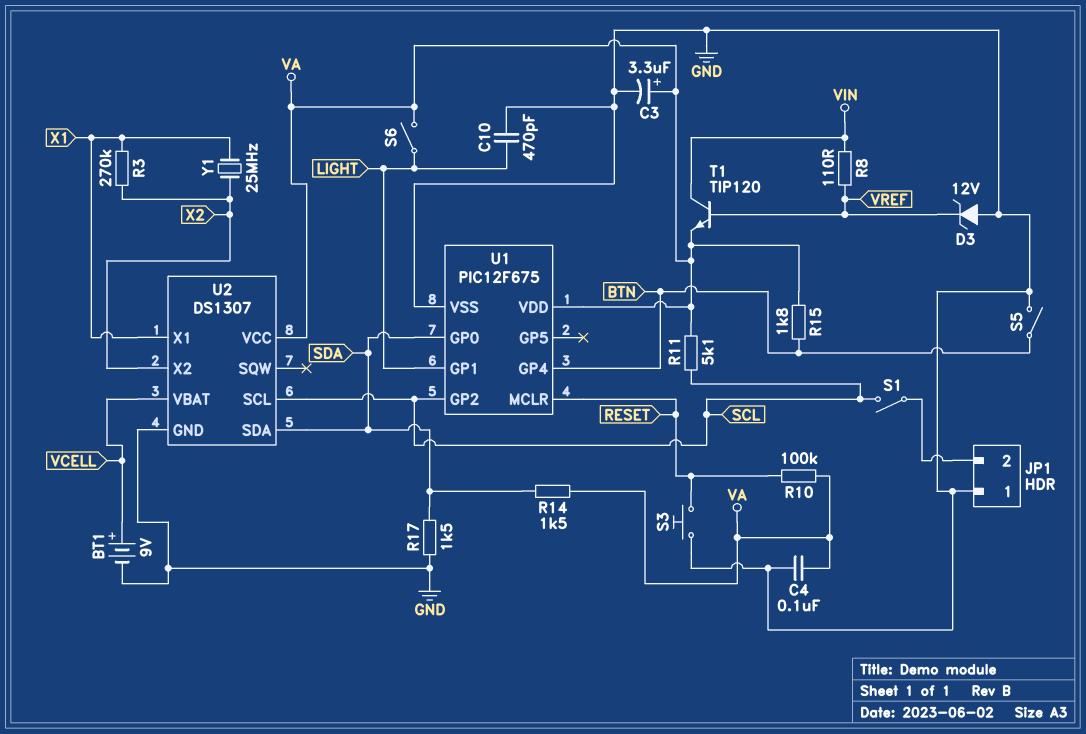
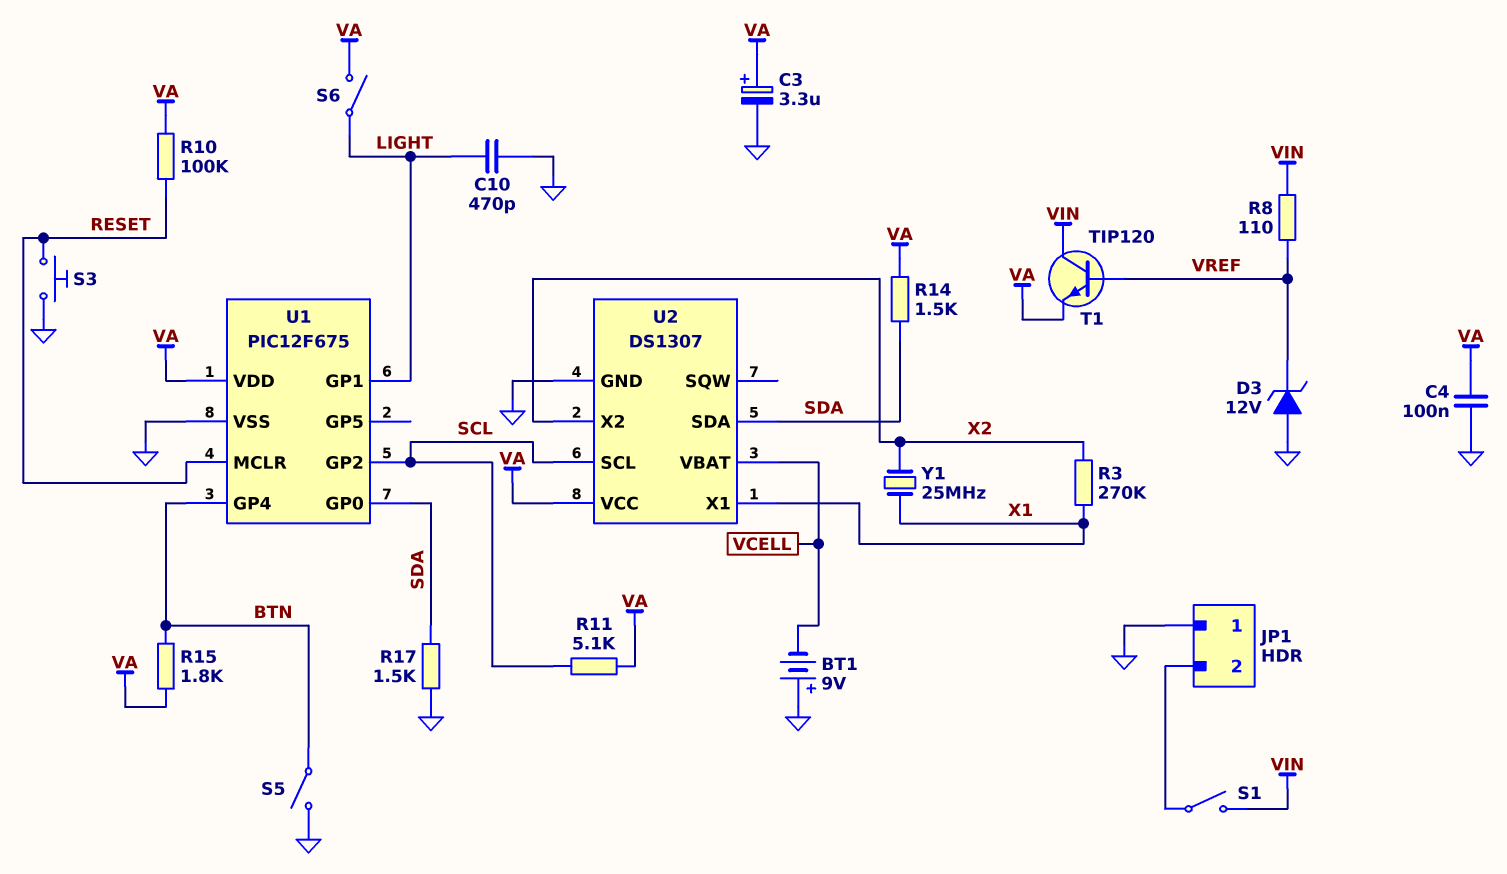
BT1: 9V (plus VCELL, minus GND) -> 9V (plus GND, minus VCELL)
S1: switch (JP1/2, SCL) -> switch (JP1/2, VIN)

